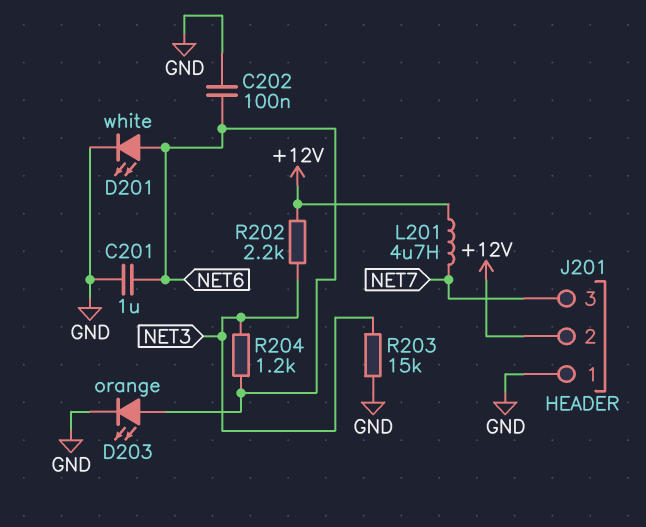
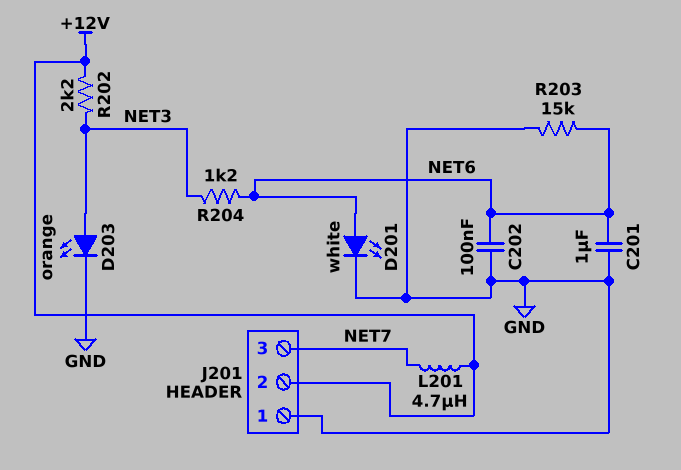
D203: LED orange (A NET6, K GND) -> LED orange (A NET3, K GND)
R203: 15k (GND, NET3) -> 15k (GND, NET6)

